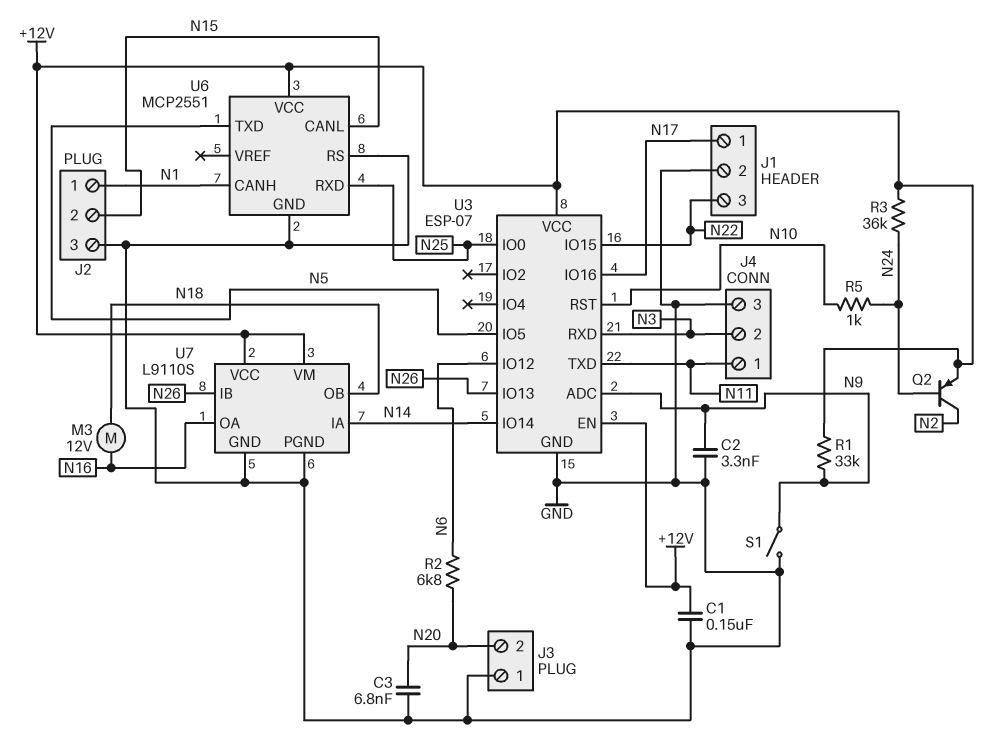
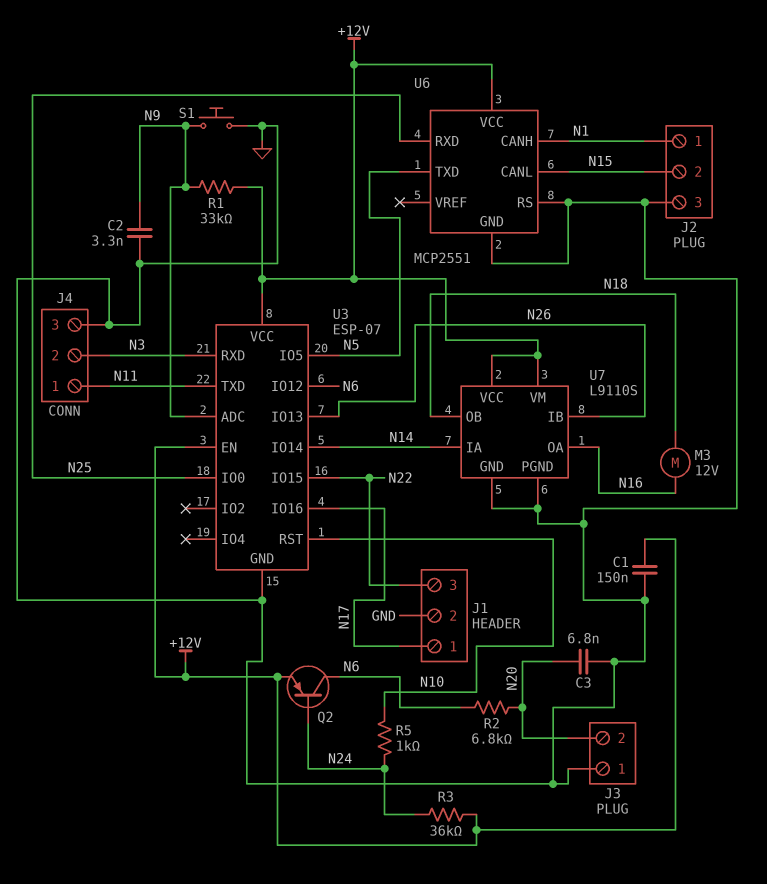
Q2: PNP (B N24, C N2, E +12V) -> PNP (B N24, C N6, E +12V)
S1: switch (GND, N9) -> button (GND, N9)

